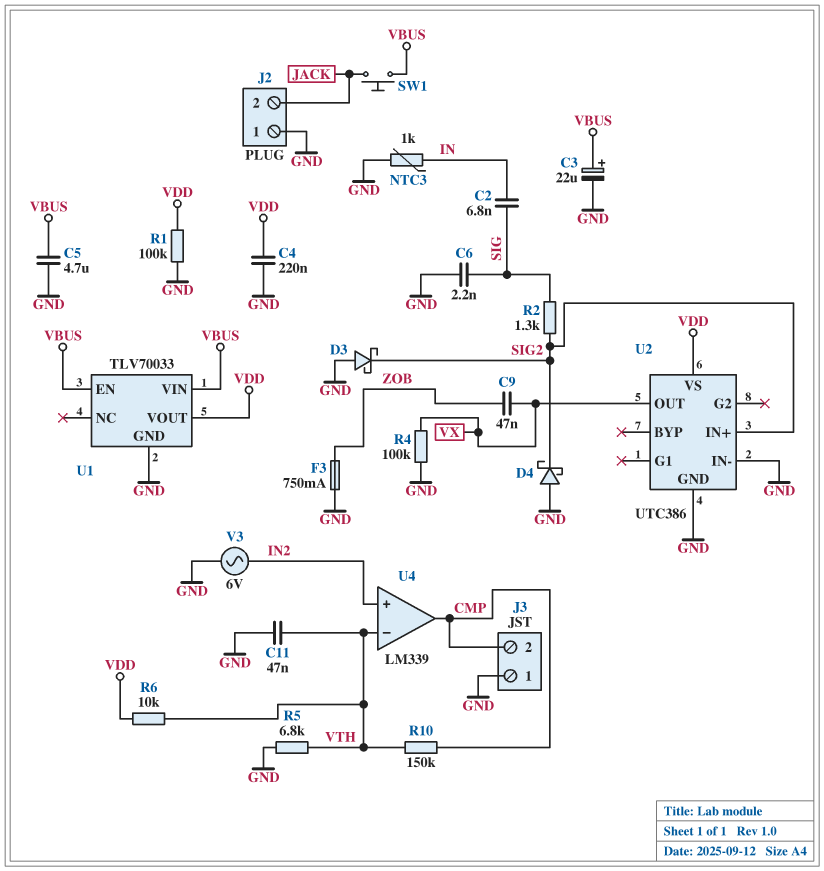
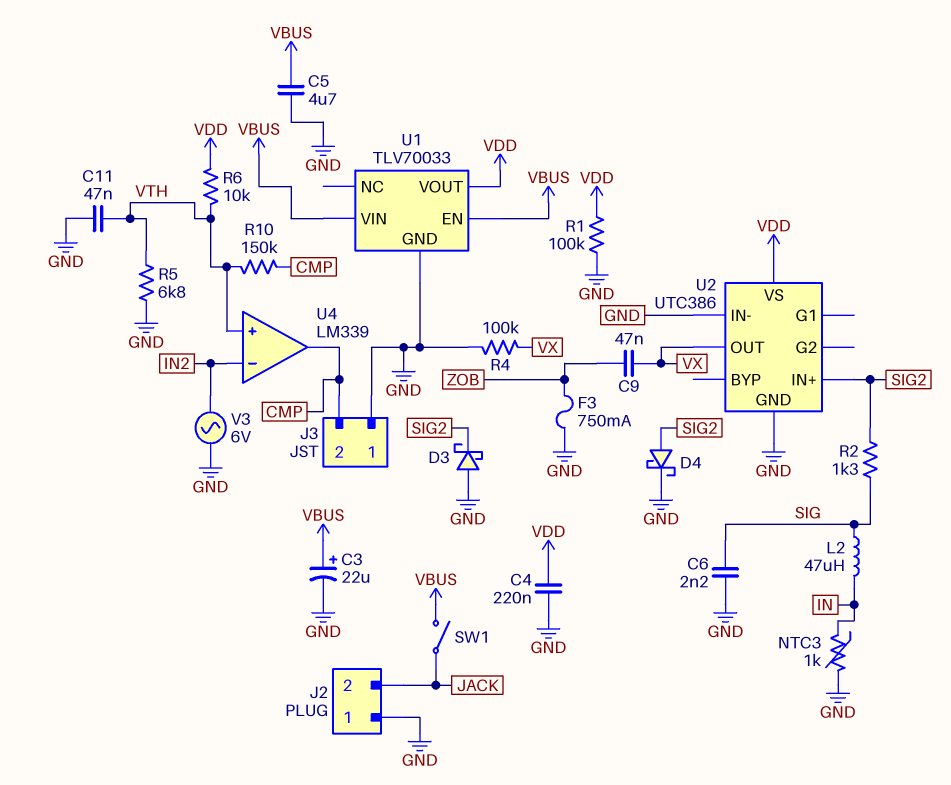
C2: 6.8nF (IN, SIG) -> none
D4: schottky (A GND, K SIG2) -> schottky (A SIG2, K GND)
L2: none -> 47uH (IN, SIG)
SW1: button (JACK, VBUS) -> switch (JACK, VBUS)
U4 pin in+: IN2 -> VTH
U4 pin in-: VTH -> IN2

